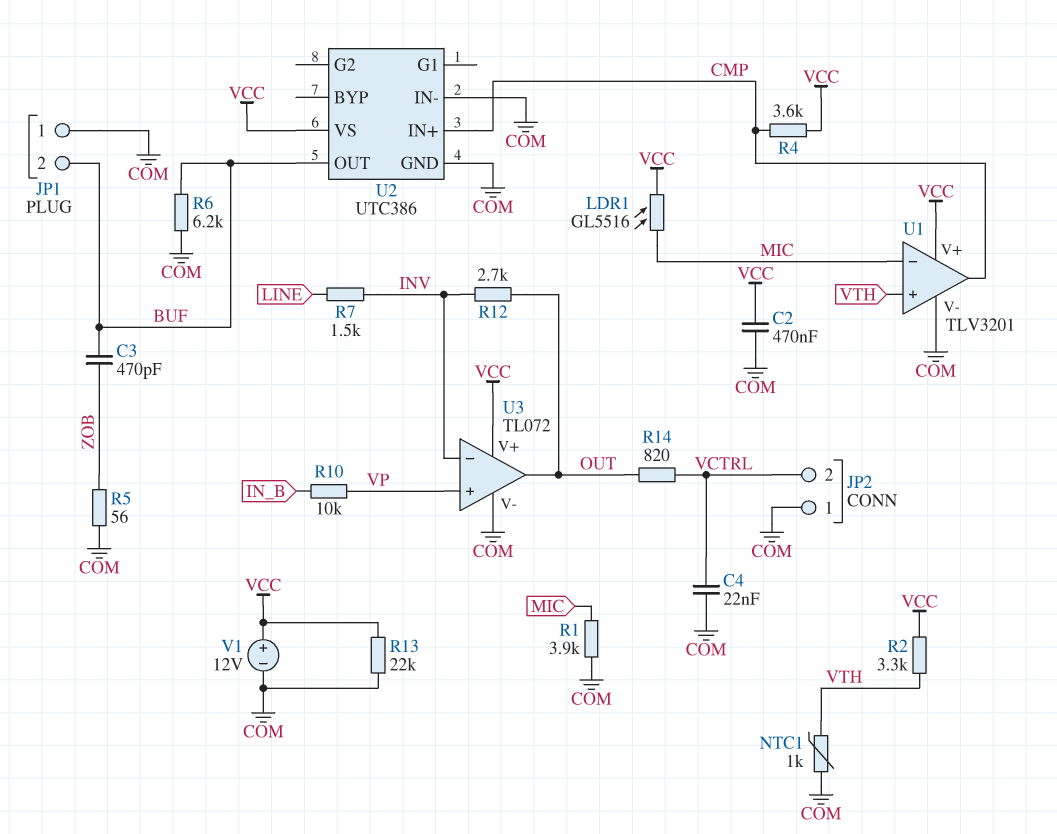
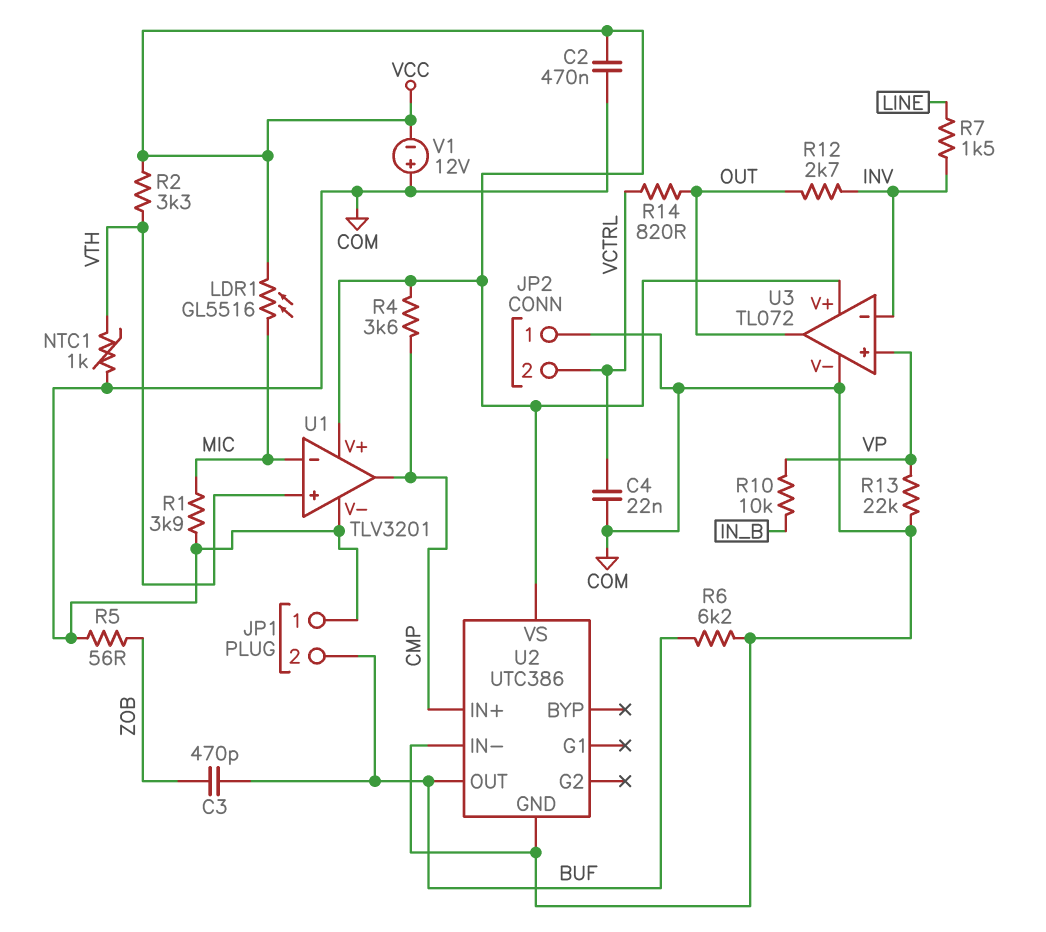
R13: 22k (COM, VCC) -> 22k (COM, VP)
V1: 12V (plus VCC, minus COM) -> 12V (plus COM, minus VCC)

